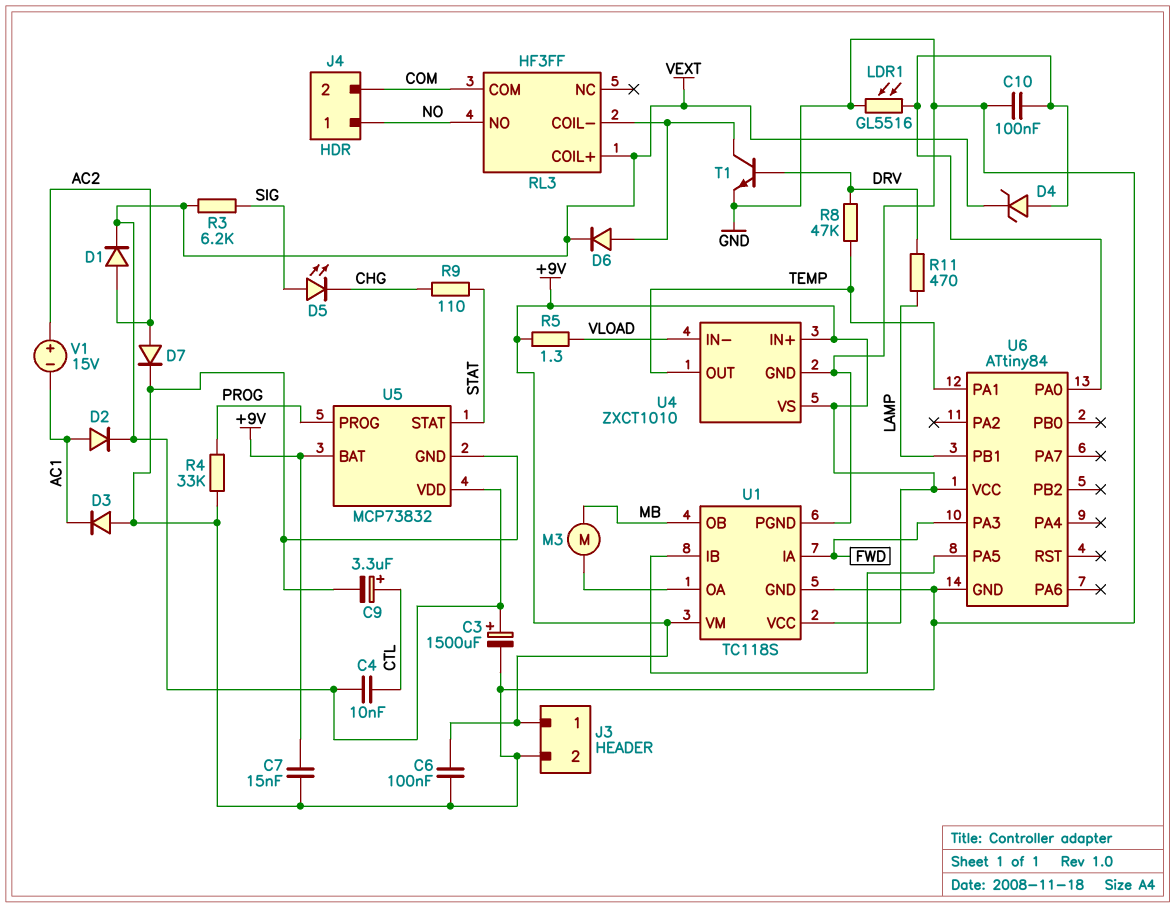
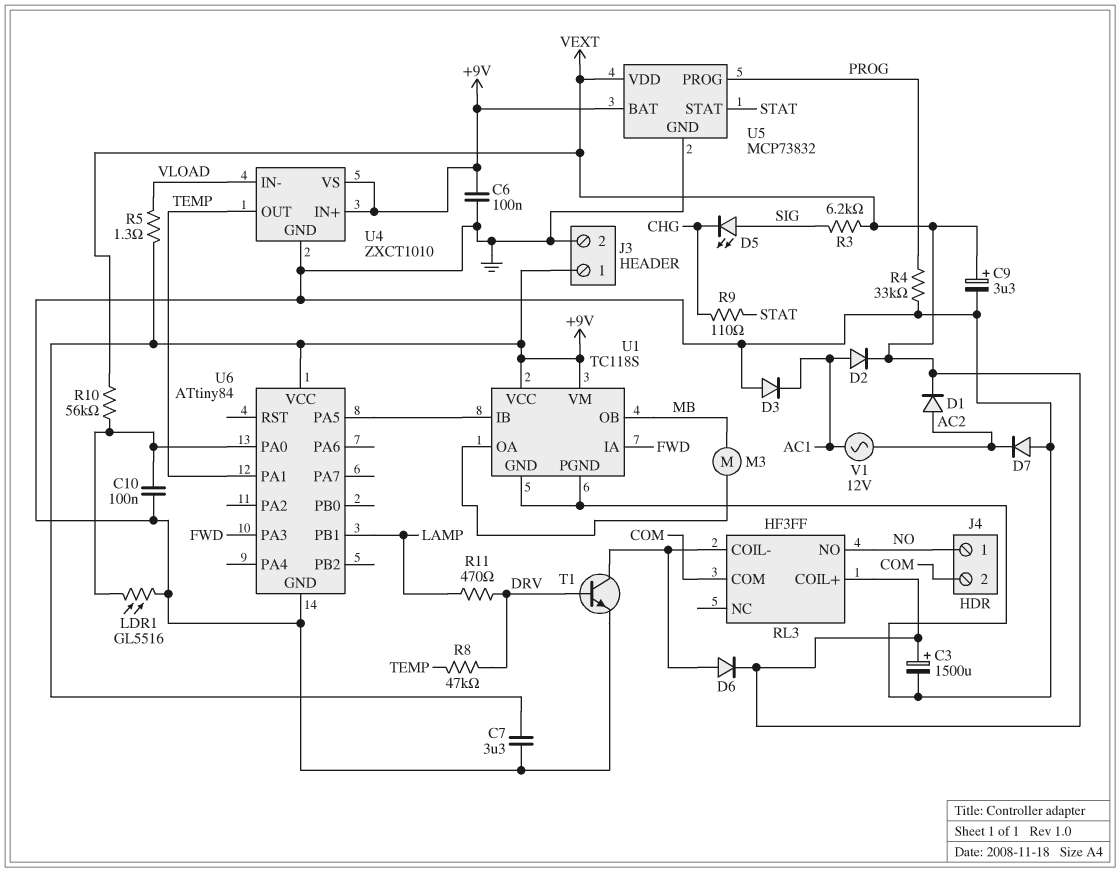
C4: 10nF (CTL, VEXT) -> none
C7: 15nF (+9V, GND) -> 3.3uF (+9V, GND)
C9: 3.3uF (plus CTL, minus GND) -> 3.3uF (plus VEXT, minus GND)
D4: zener (A U6/PA0, K VEXT) -> none
D7: diode (A AC2, K GND) -> diode (A GND, K AC2)
R10: none -> 56k (U6/PA0, VEXT)
V1: 15V (plus AC2, minus AC1) -> AC 12V (AC1, AC2)

